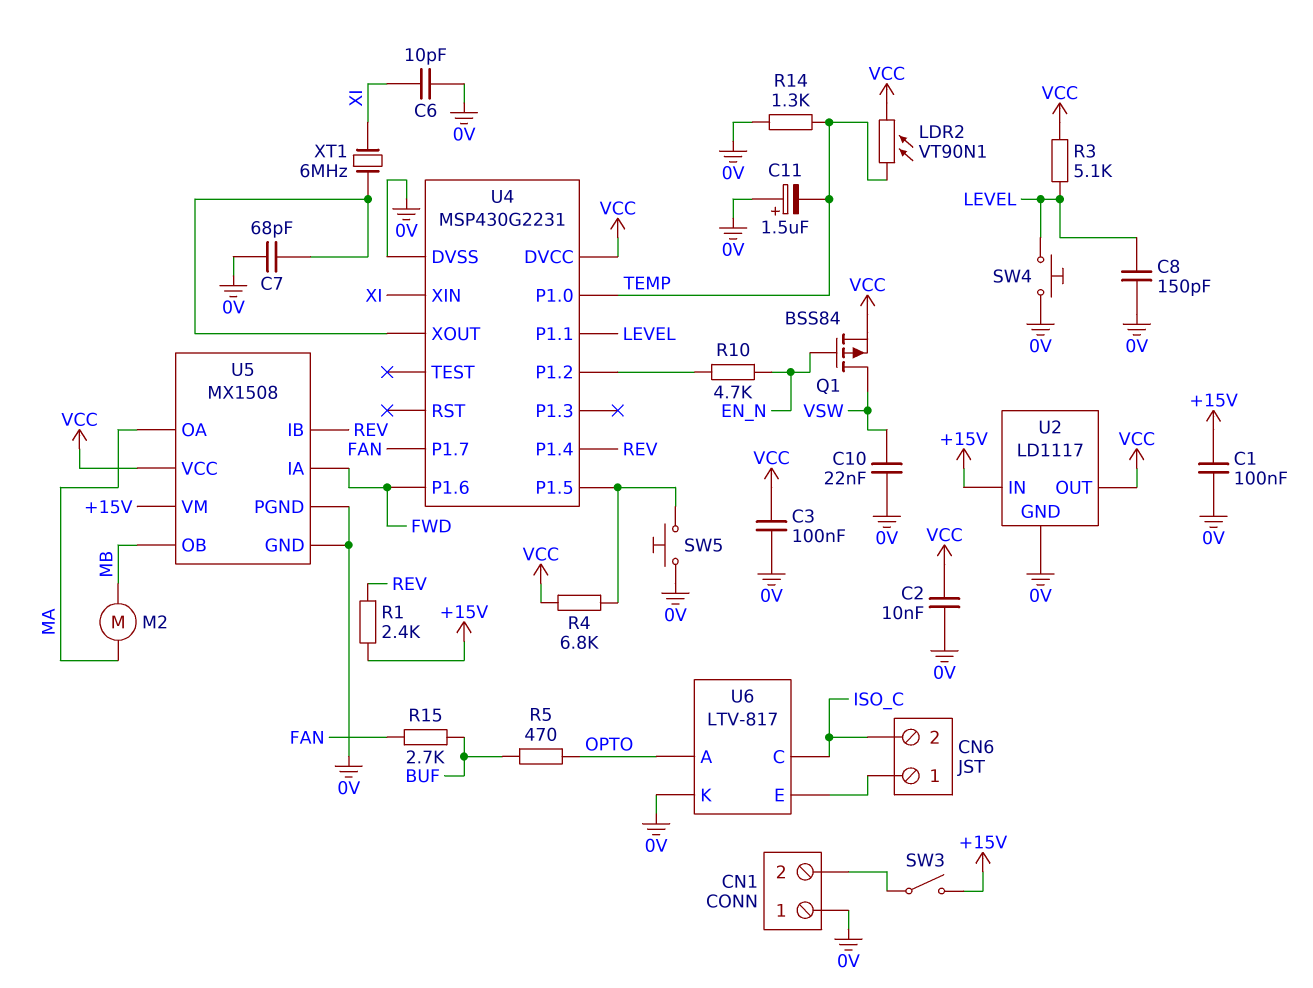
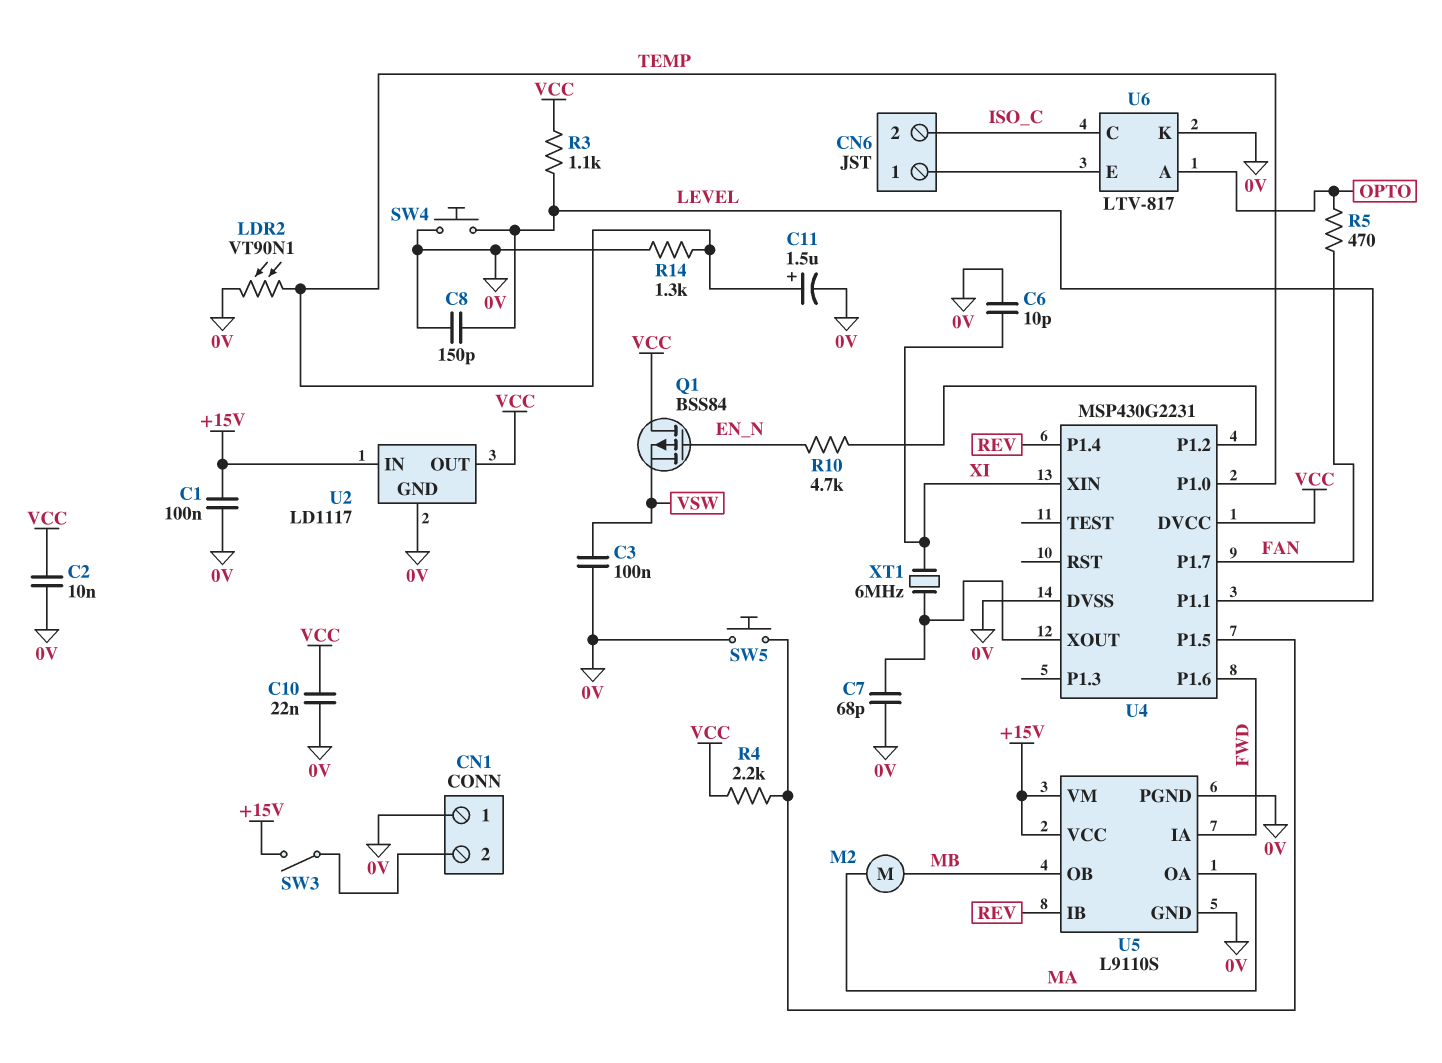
C3: 100nF (0V, VCC) -> 100nF (0V, VSW)
C10: 22nF (0V, VSW) -> 22nF (0V, VCC)
C11: 1.5uF (plus 0V, minus TEMP) -> 1.5uF (plus TEMP, minus 0V)
LDR2: VT90N1 (TEMP, VCC) -> VT90N1 (0V, TEMP)
Q1: PMOS BSS84 (G EN_N, D VSW, S VCC) -> PMOS BSS84 (G EN_N, D VCC, S VSW)
R1: 2.4k (+15V, REV) -> none
R3: 5.1k (LEVEL, VCC) -> 1.1k (LEVEL, VCC)
R4: 6.8k (U4/P1.5, VCC) -> 2.2k (U4/P1.5, VCC)
R5: 470 (BUF, OPTO) -> 470 (FAN, OPTO)
R15: 2.7k (BUF, FAN) -> none
U5: MX1508 -> L9110S
U5 pin VCC: VCC -> +15V

